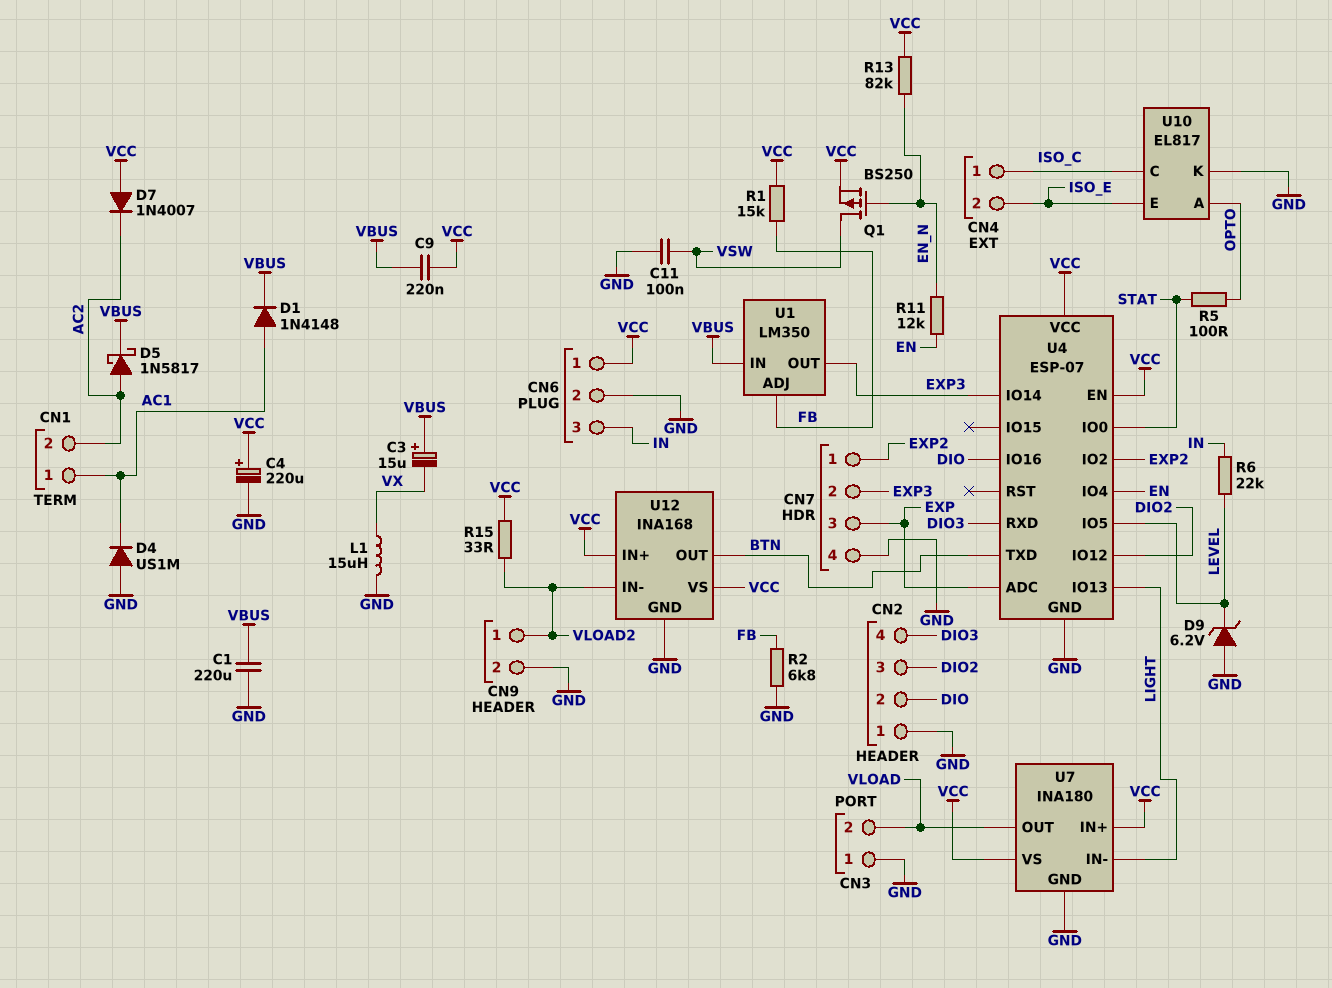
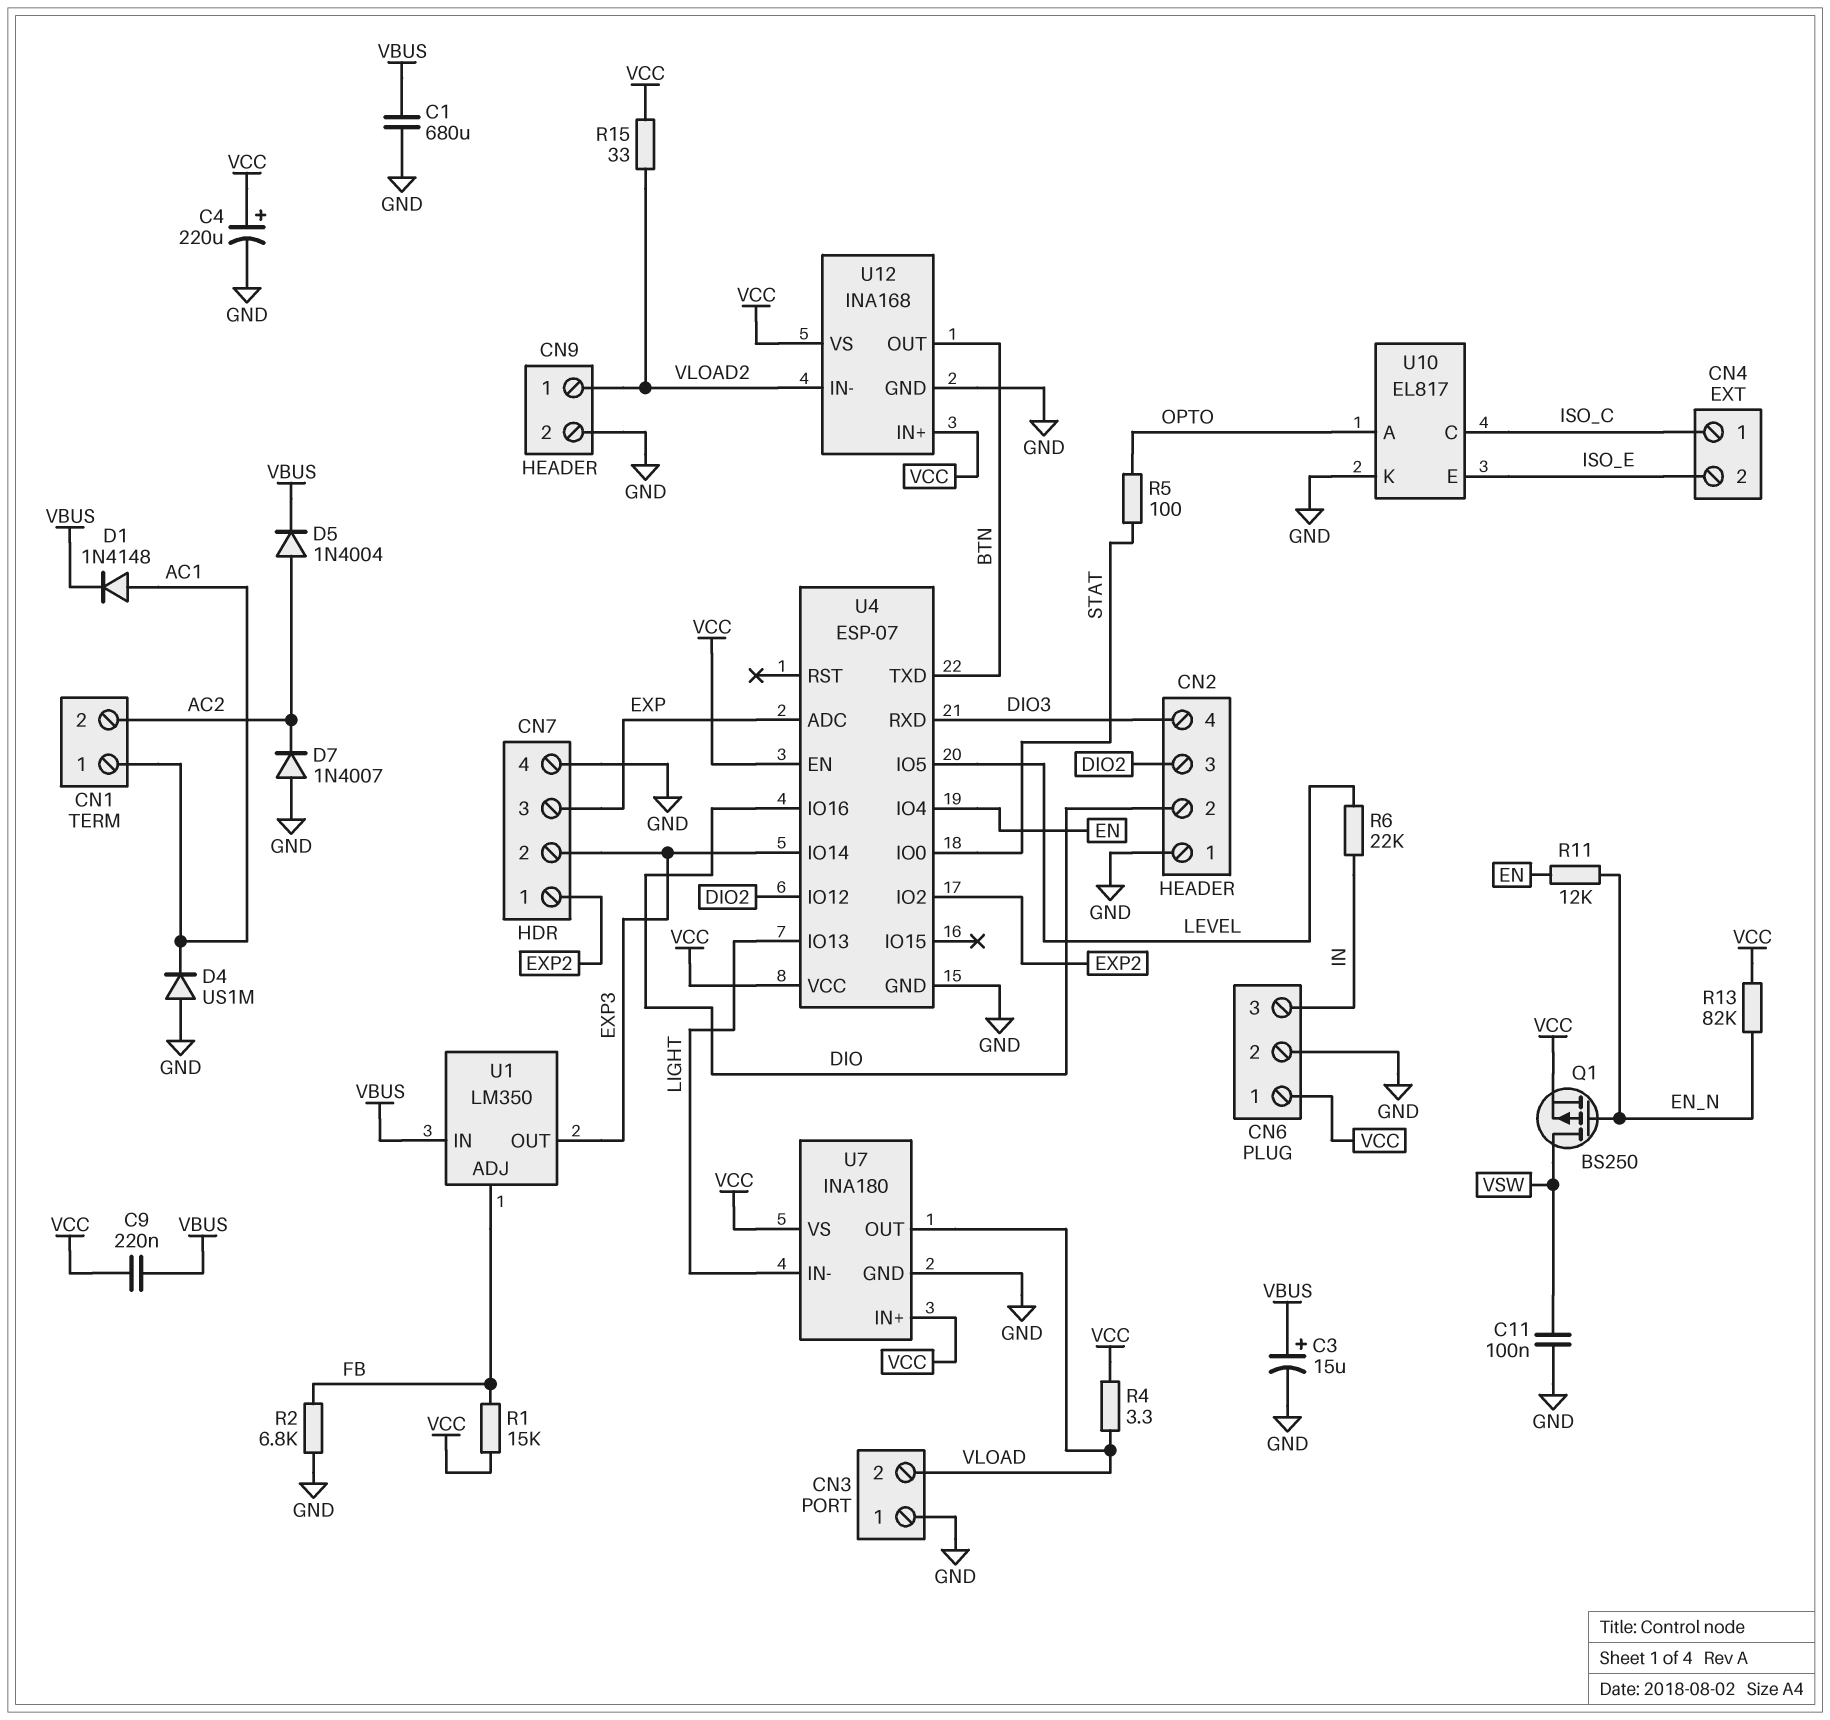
C1: 220uF (GND, VBUS) -> 680uF (GND, VBUS)
C3: 15uF (plus VBUS, minus VX) -> 15uF (plus VBUS, minus GND)
D5: schottky 1N5817 (A AC2, K VBUS) -> diode 1N4004 (A AC2, K VBUS)
D7: diode 1N4007 (A VCC, K AC2) -> diode 1N4007 (A GND, K AC2)
D9: zener 6.2V (A GND, K LEVEL) -> none
L1: 15uH (GND, VX) -> none
R4: none -> 3.3 (VCC, VLOAD)

